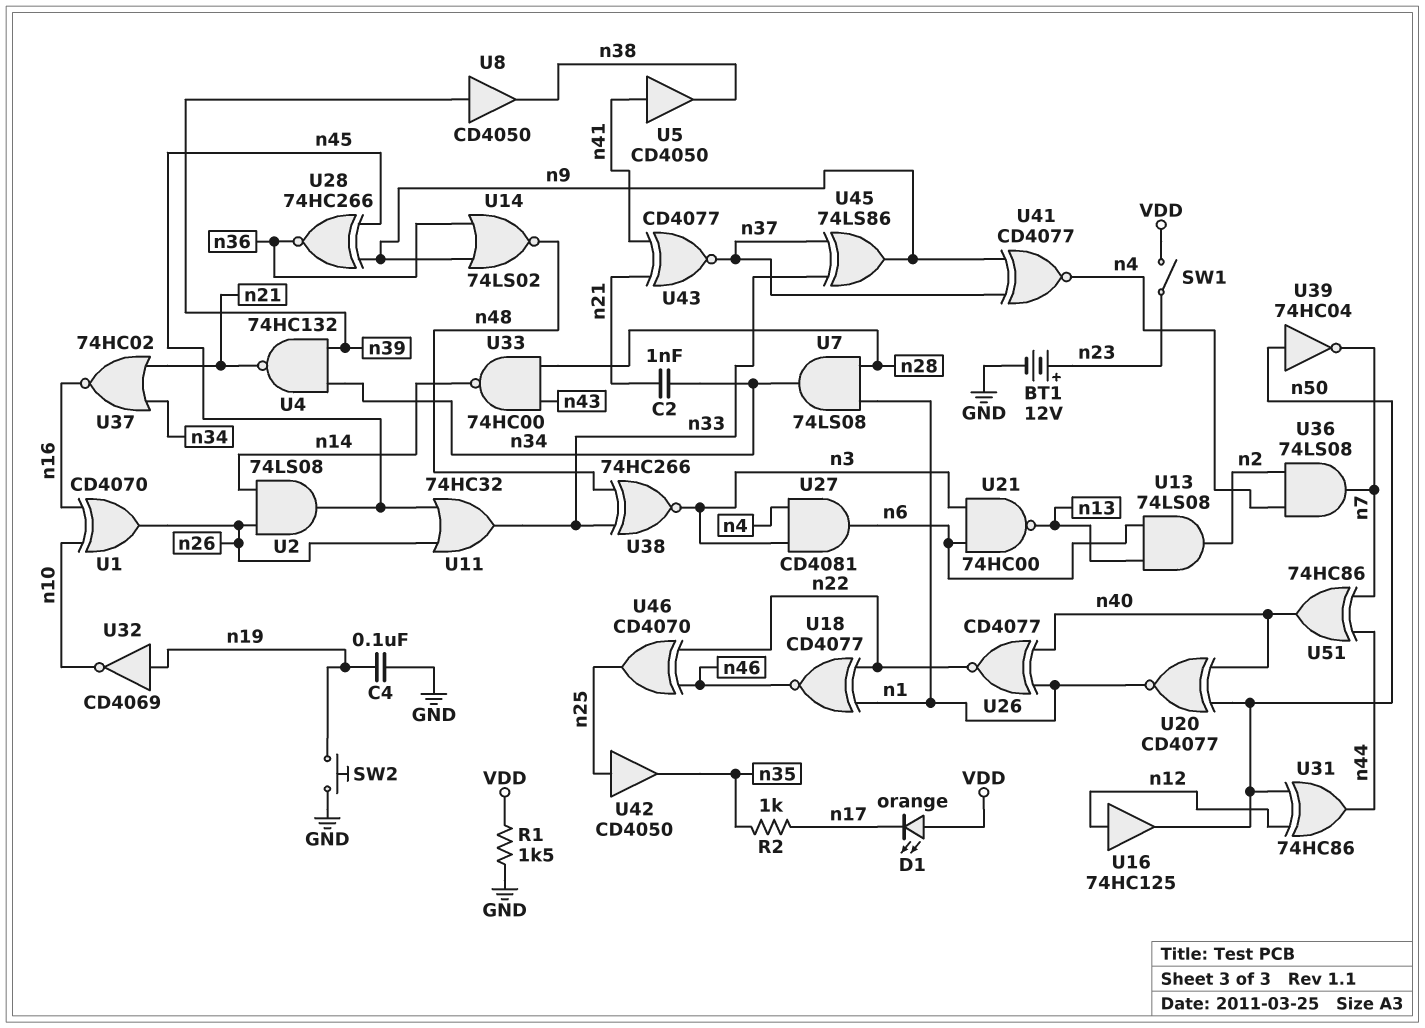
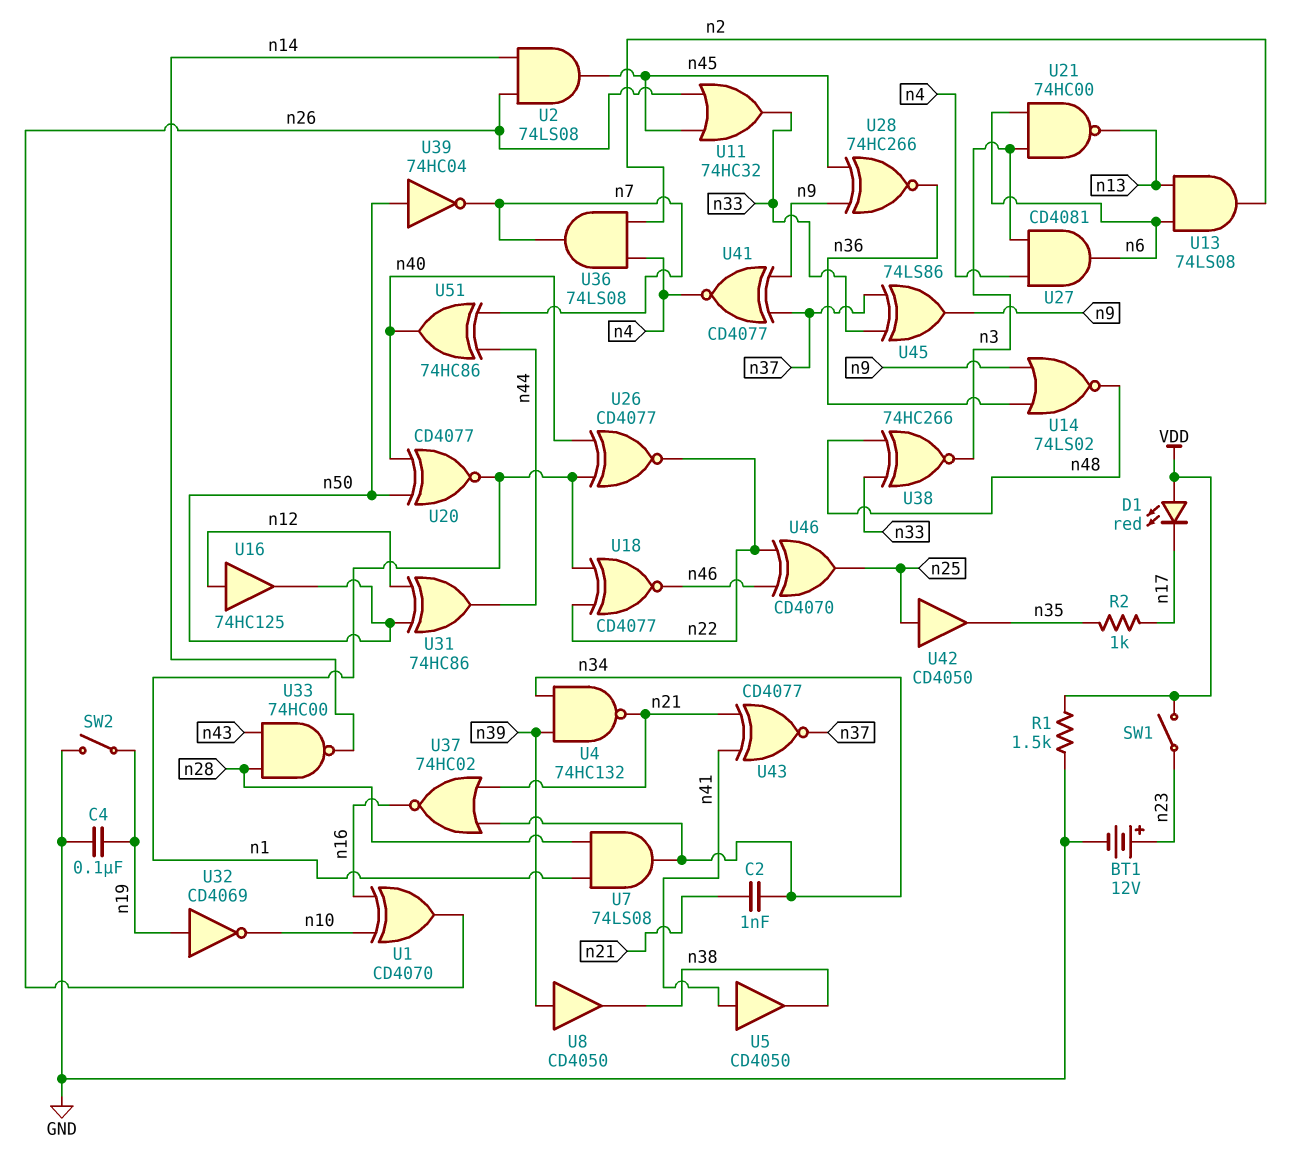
D1: LED orange (A VDD, K n17) -> LED red (A VDD, K n17)
SW2: button (GND, n19) -> switch (GND, n19)

